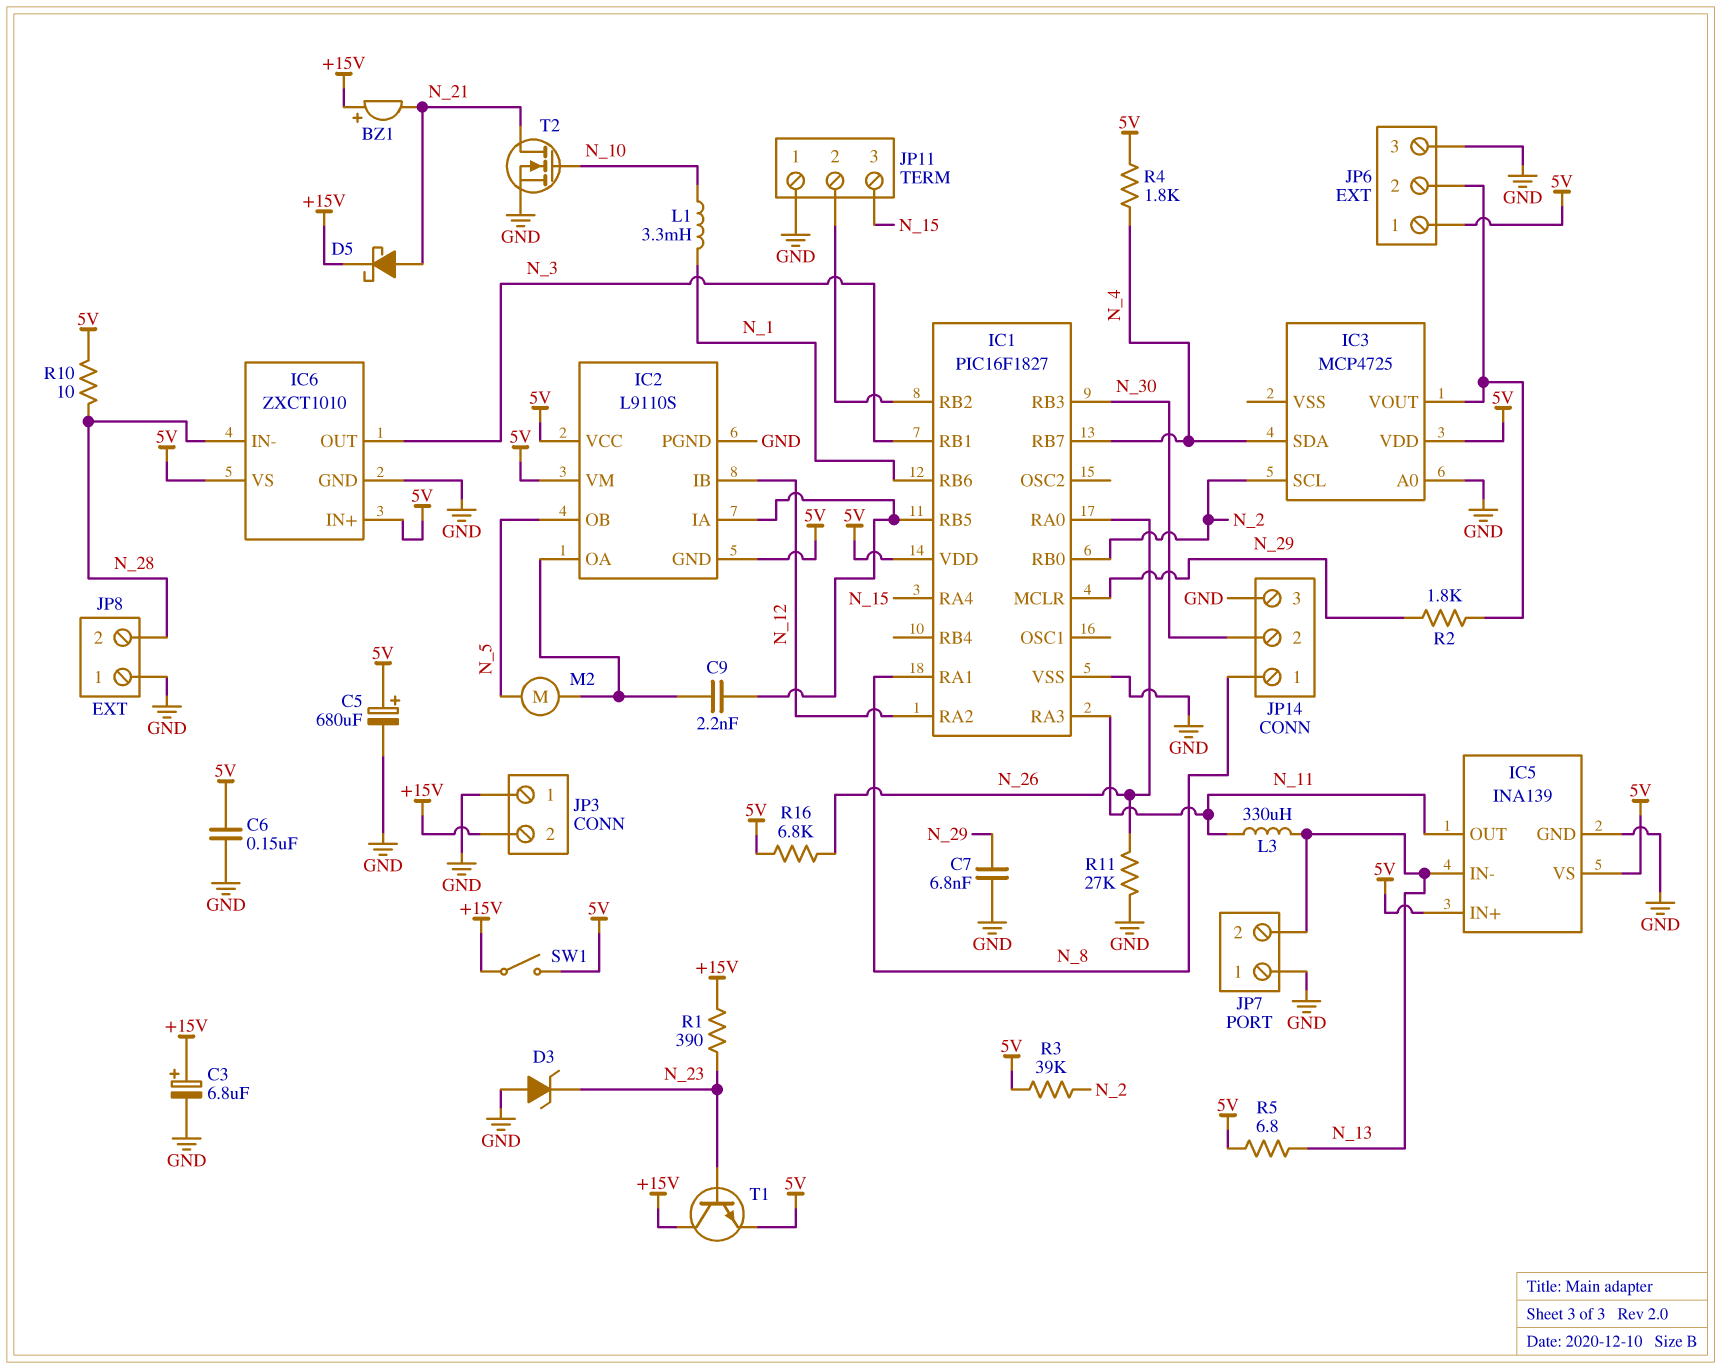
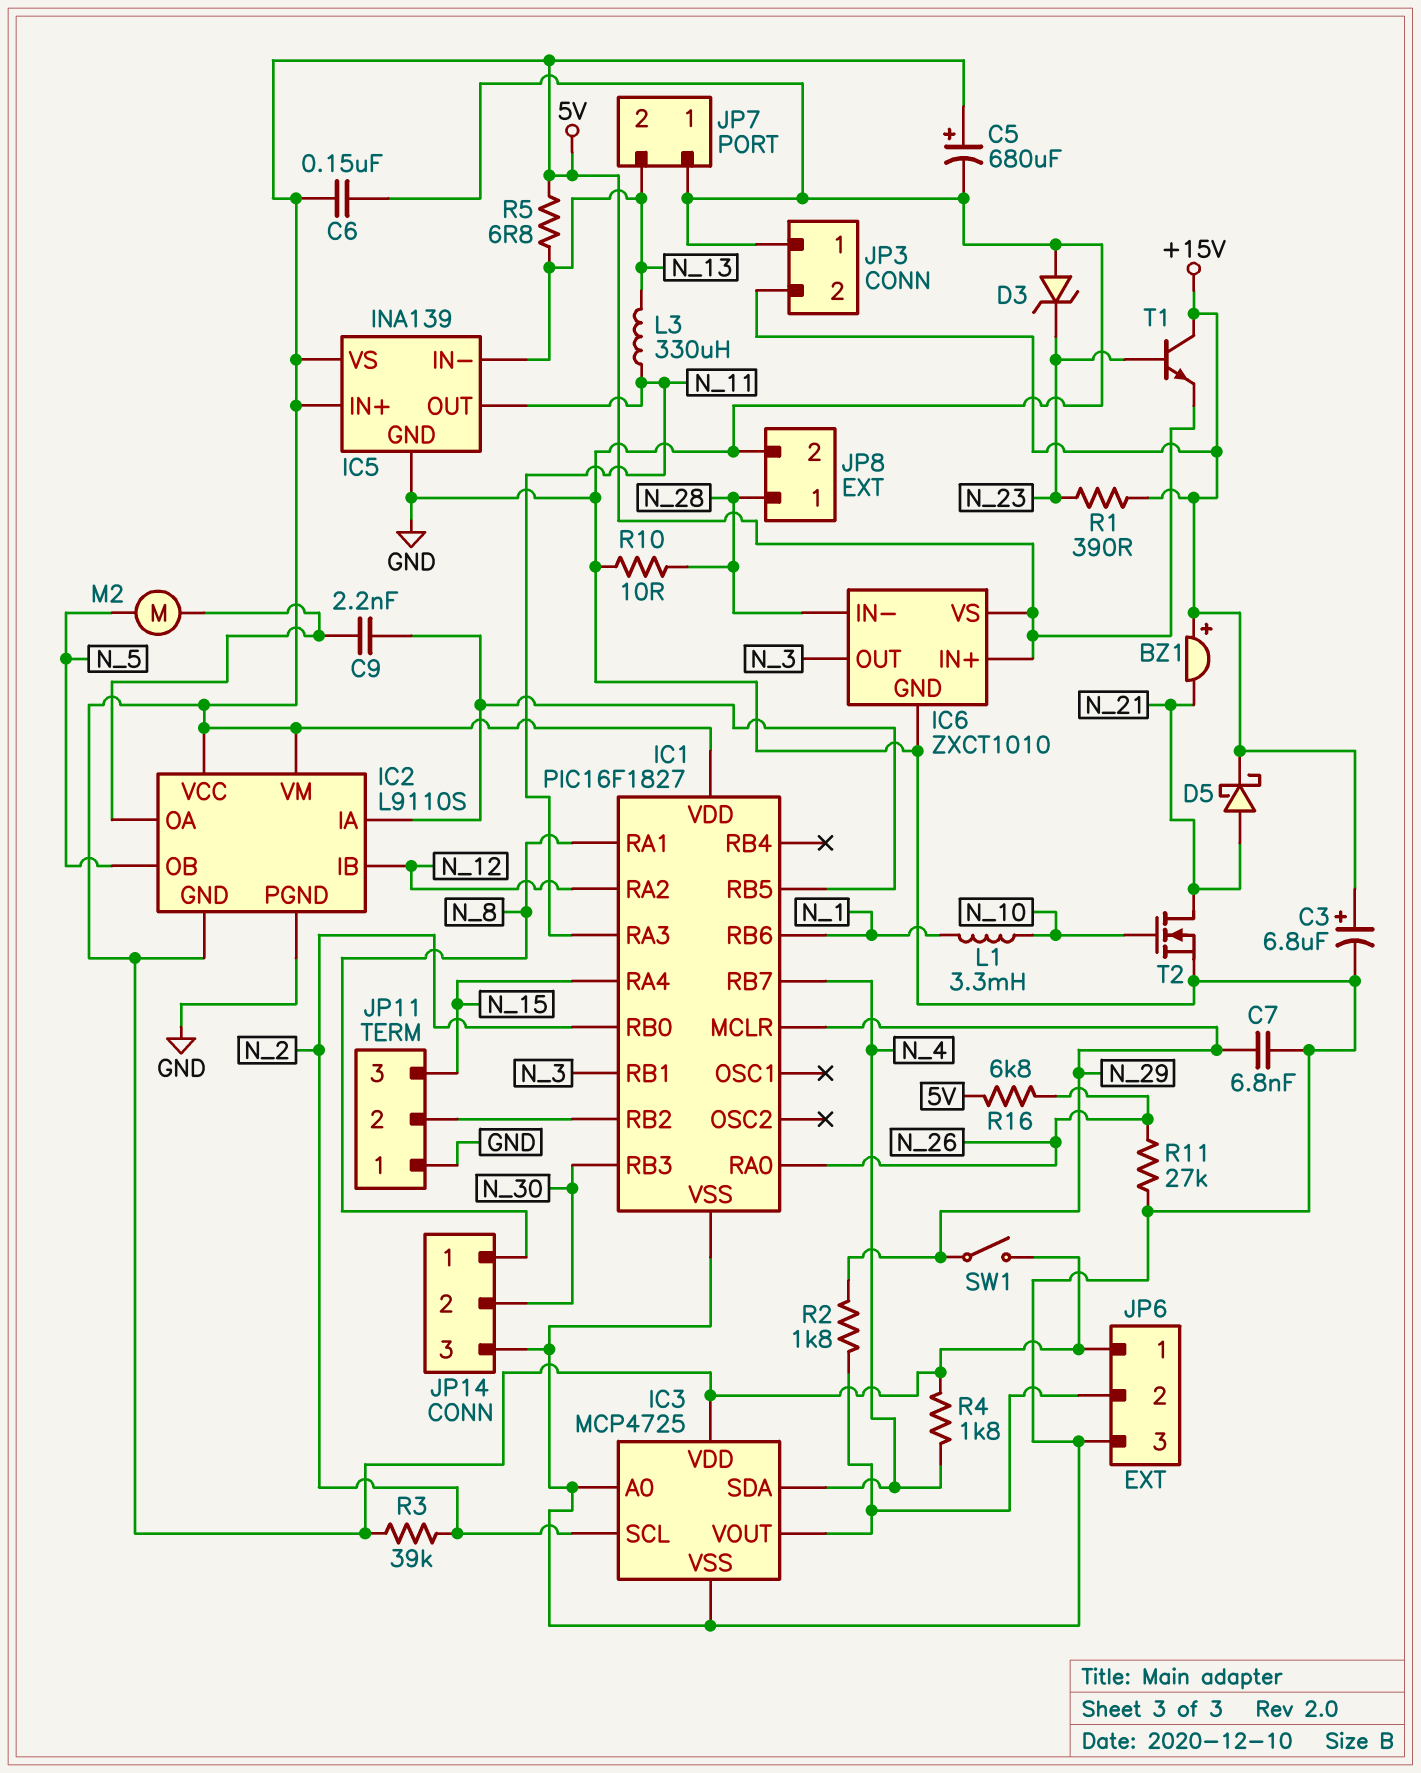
IC3 pin VSS: none -> GND
JP8 pin 1: GND -> N_28
JP8 pin 2: N_28 -> GND
R10: 10 (5V, N_28) -> 10 (GND, N_28)
SW1: switch (+15V, 5V) -> switch (5V, N_29)

